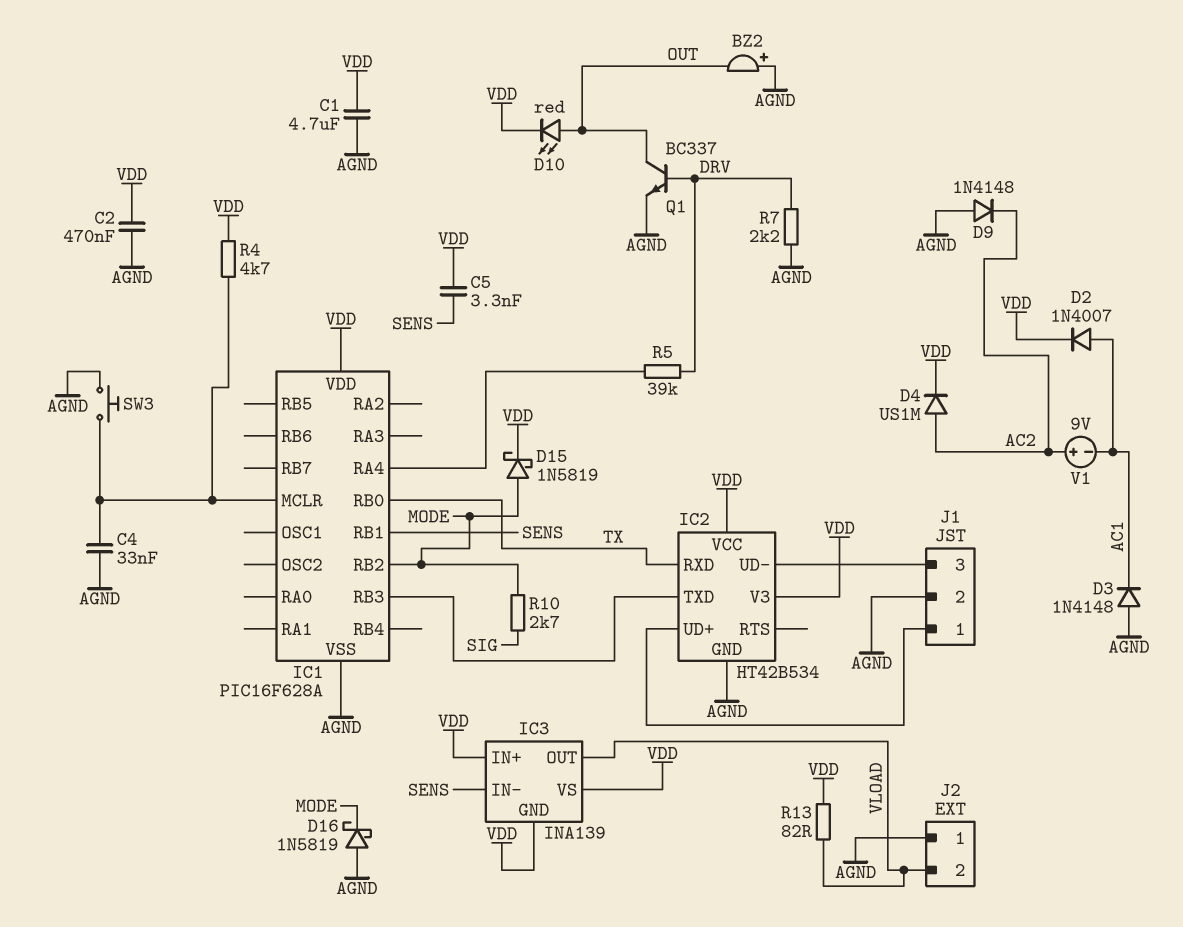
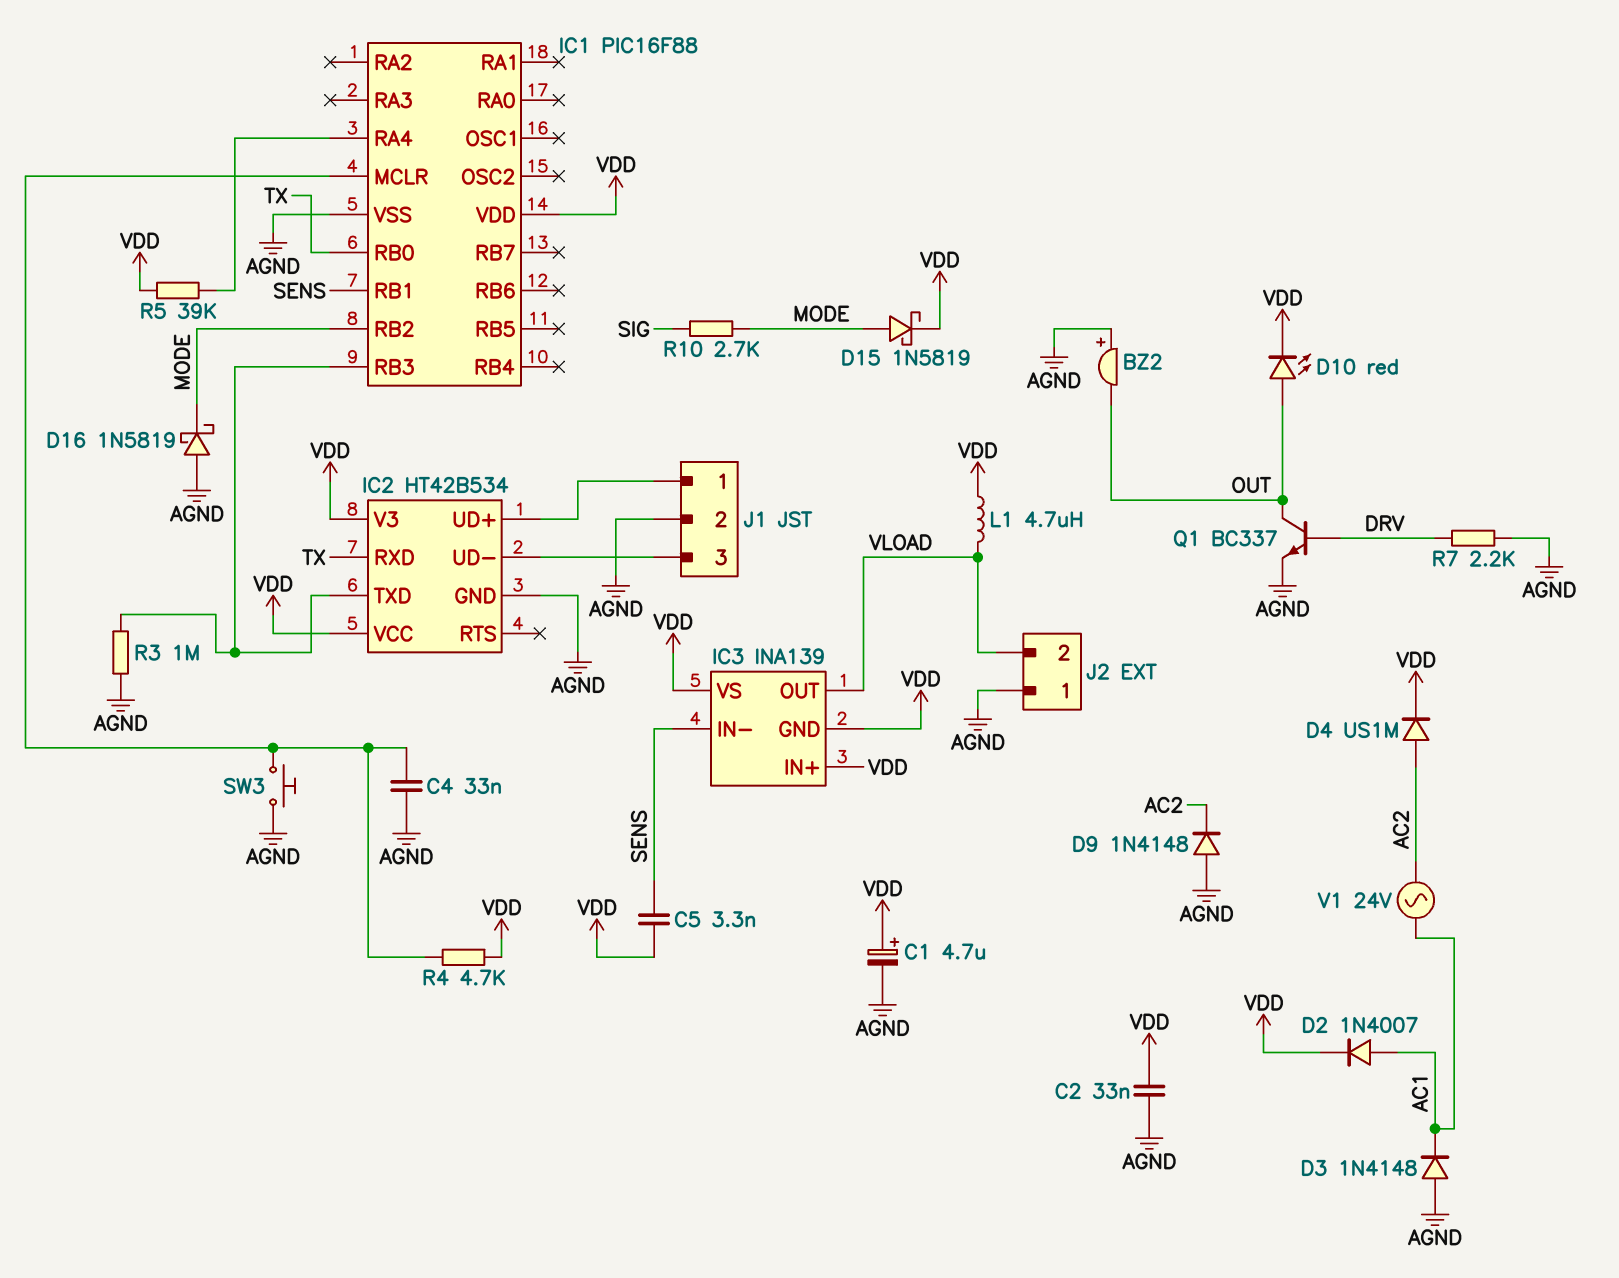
C1: 4.7uF (AGND, VDD) -> 4.7uF (plus VDD, minus AGND)
C2: 470nF (AGND, VDD) -> 33nF (AGND, VDD)
IC1: PIC16F628A -> PIC16F88
L1: none -> 4.7uH (VDD, VLOAD)
R3: none -> 1M (AGND, IC1/RB3)
R5: 39k (DRV, IC1/RA4) -> 39k (IC1/RA4, VDD)
R13: 82 (VDD, VLOAD) -> none
V1: 9V (plus AC2, minus AC1) -> AC 24V (AC1, AC2)

